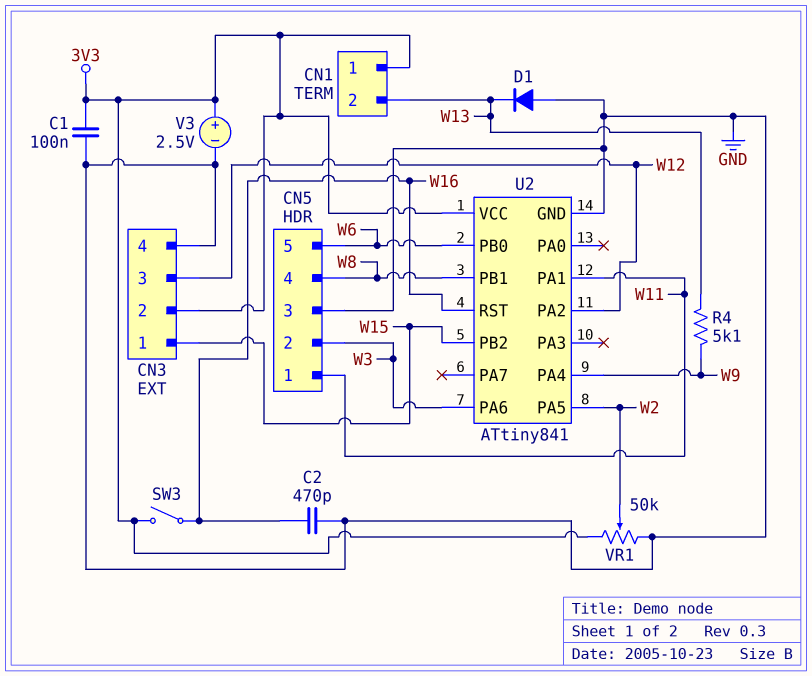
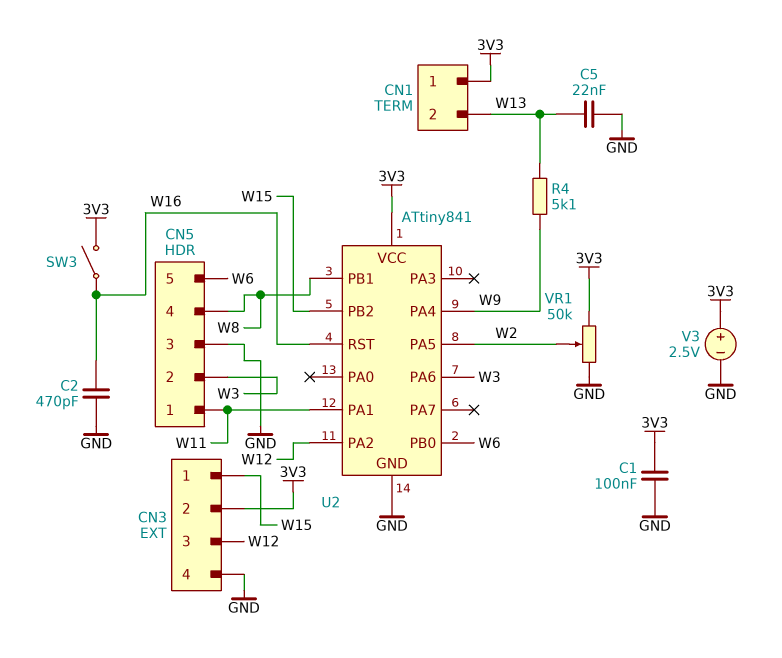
C5: none -> 22nF (GND, W13)
D1: diode (A GND, K W13) -> none

